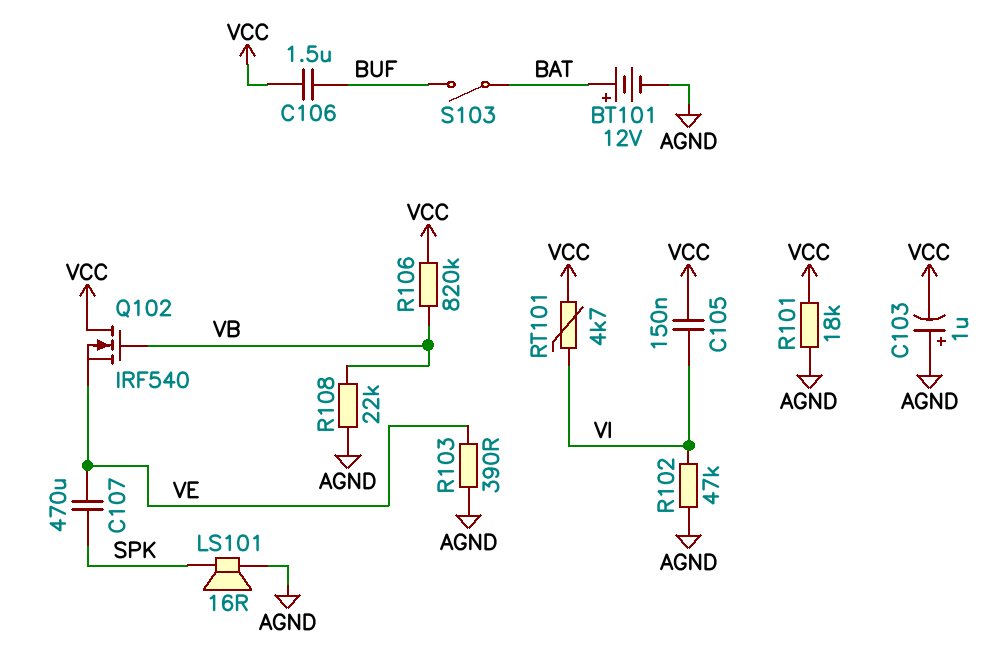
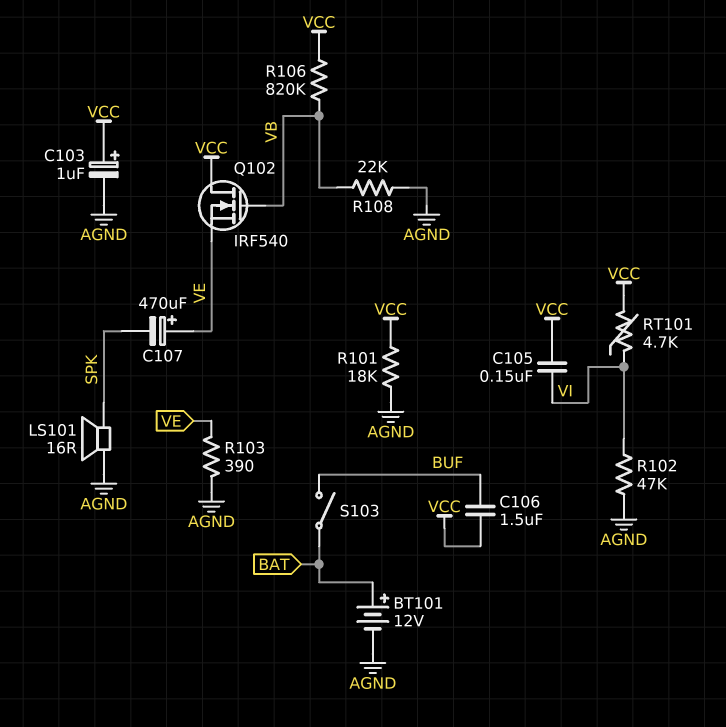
C103: 1uF (plus AGND, minus VCC) -> 1uF (plus VCC, minus AGND)
C107: 470uF (SPK, VE) -> 470uF (plus VE, minus SPK)

